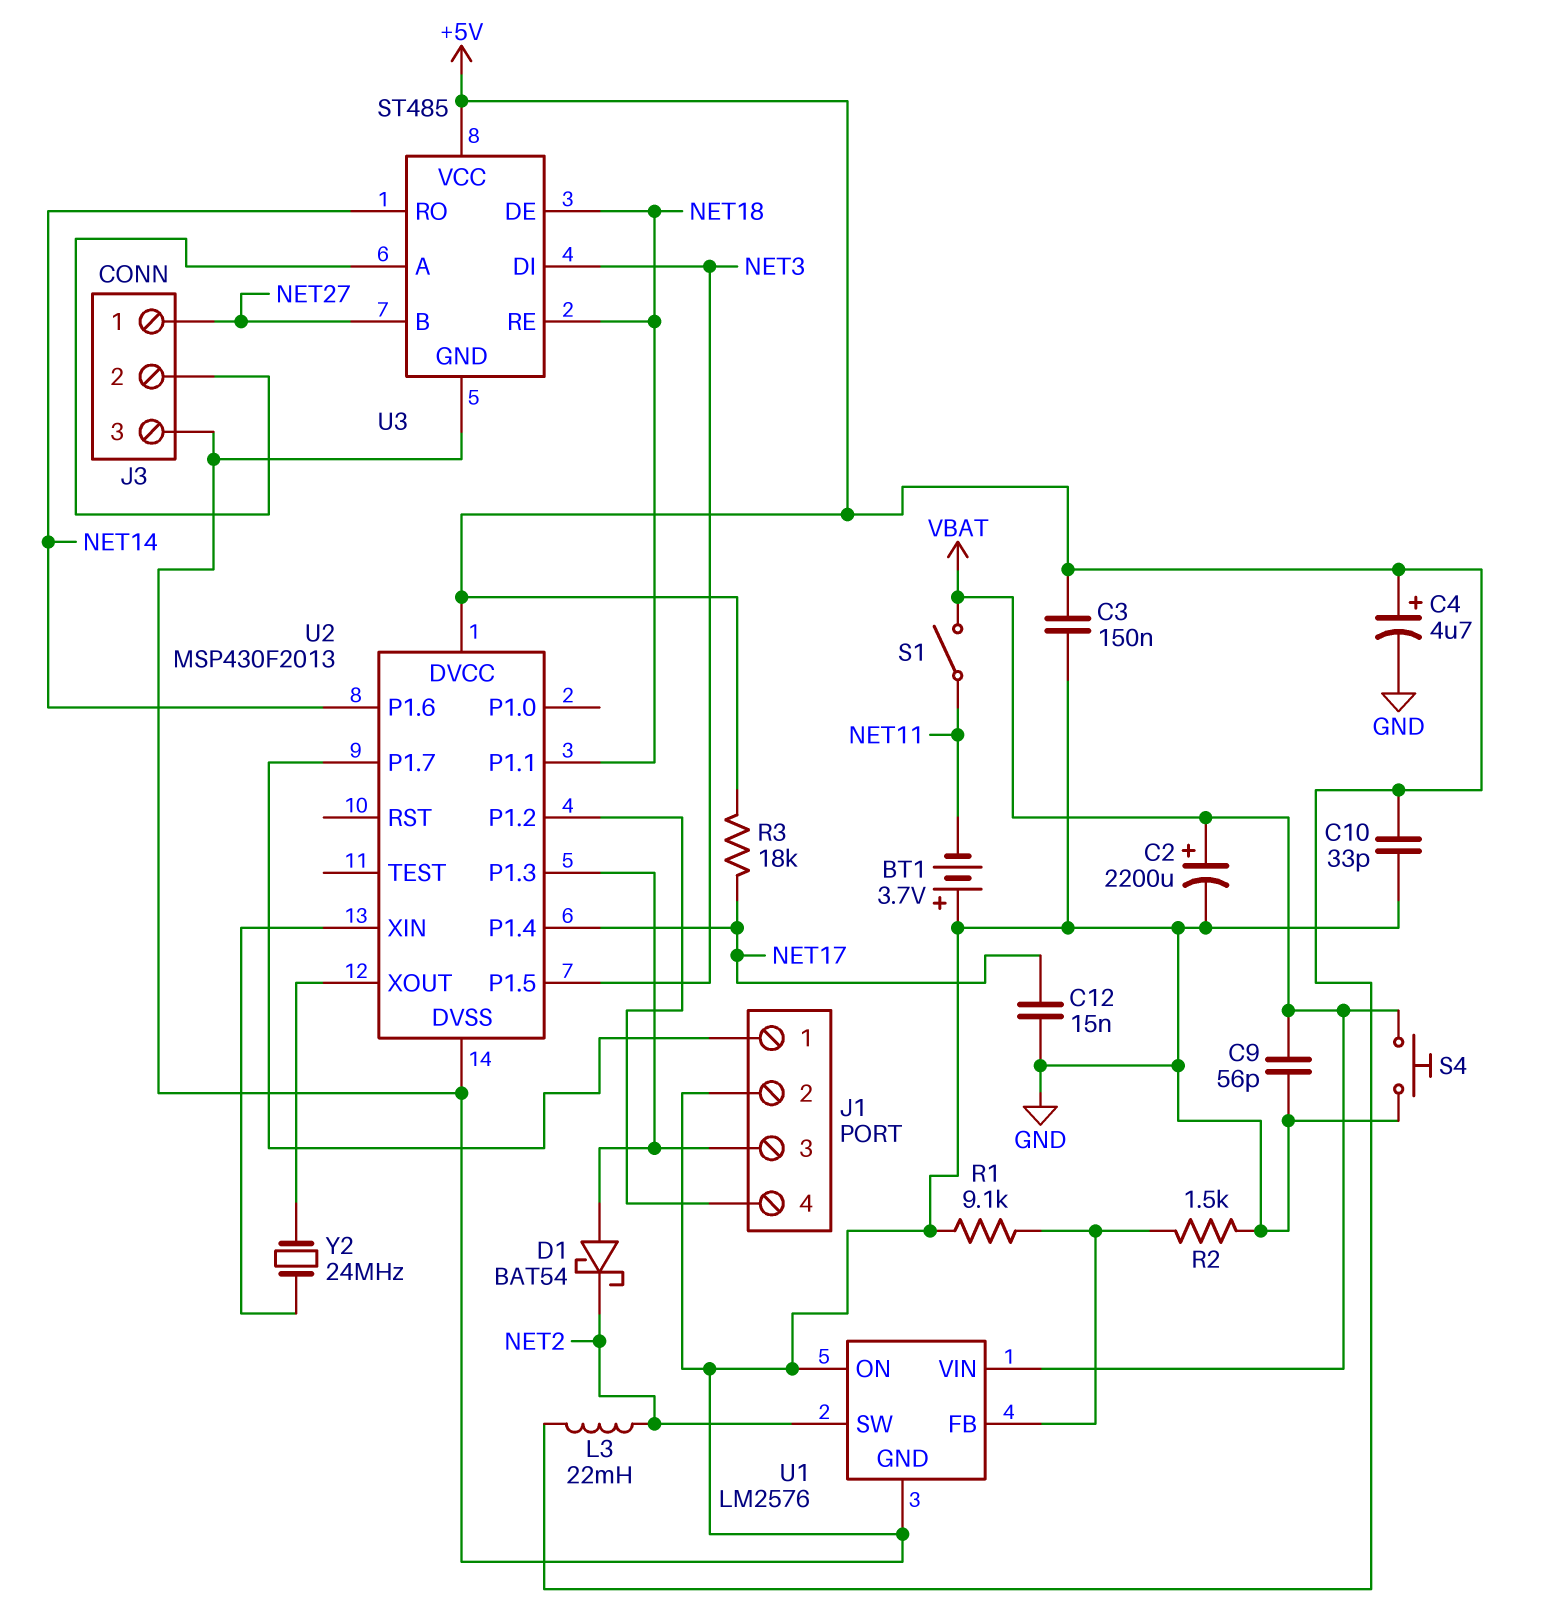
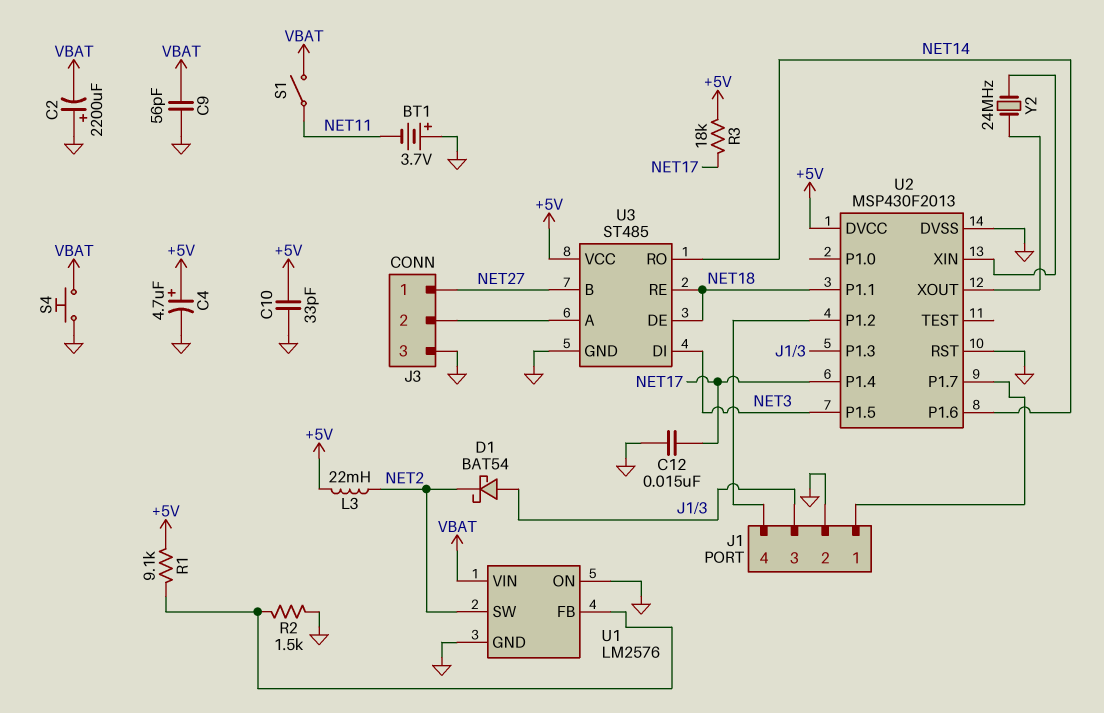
C2: 2200uF (plus VBAT, minus GND) -> 2200uF (plus GND, minus VBAT)
C3: 150nF (+5V, GND) -> none
R1: 9.1k (GND, U1/FB) -> 9.1k (+5V, U1/FB)
U2 pin RST: none -> GND

